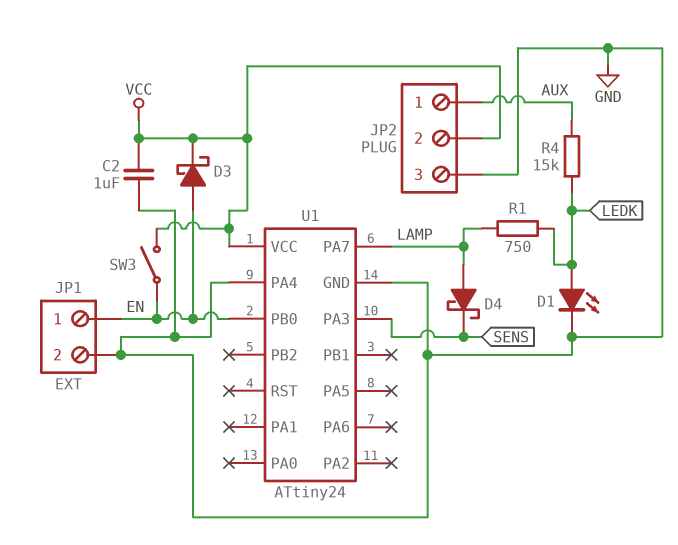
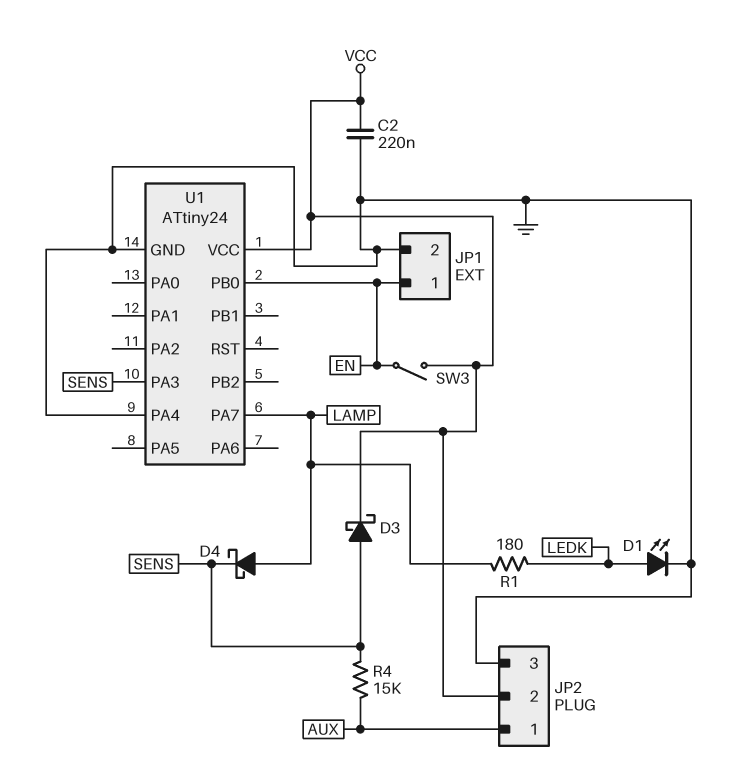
C2: 1uF (GND, VCC) -> 220nF (GND, VCC)
D3: schottky (A EN, K VCC) -> schottky (A SENS, K VCC)
R1: 750 (LAMP, LEDK) -> 180 (LAMP, LEDK)
R4: 15k (AUX, LEDK) -> 15k (AUX, SENS)

